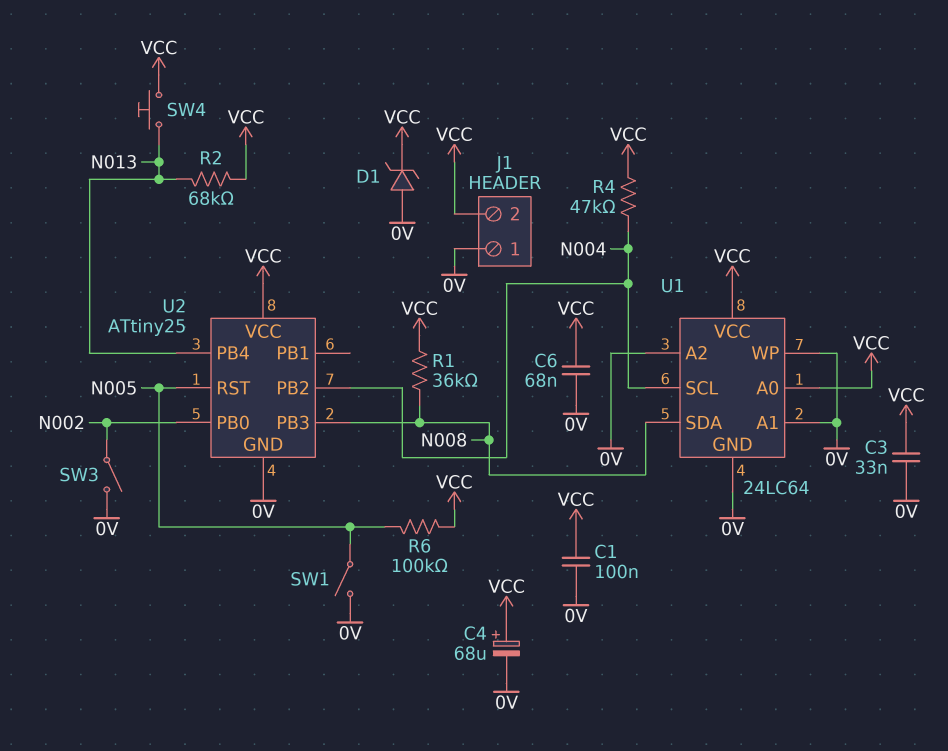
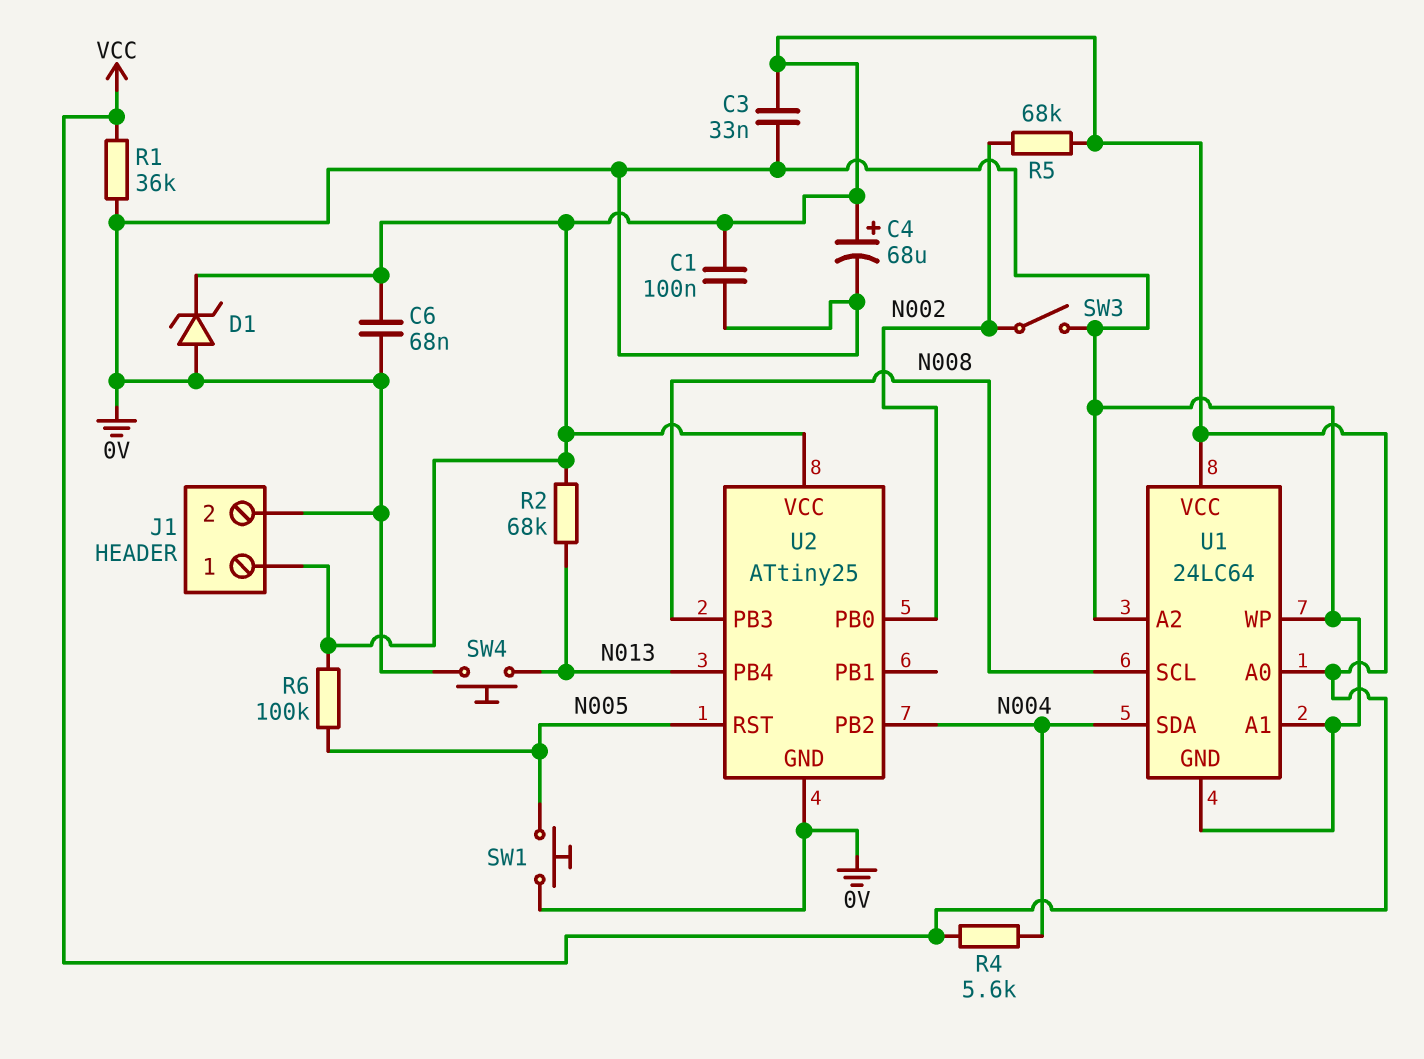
J1 pin 1: 0V -> VCC
J1 pin 2: VCC -> 0V
R1: 36k (N008, VCC) -> 36k (0V, VCC)
R4: 47k (N004, VCC) -> 5.6k (N004, VCC)
R5: none -> 68k (N002, VCC)
SW1: switch (0V, N005) -> button (0V, N005)
SW4: button (N013, VCC) -> button (0V, N013)
U1 pin SCL: N004 -> N008
U1 pin SDA: N008 -> N004

